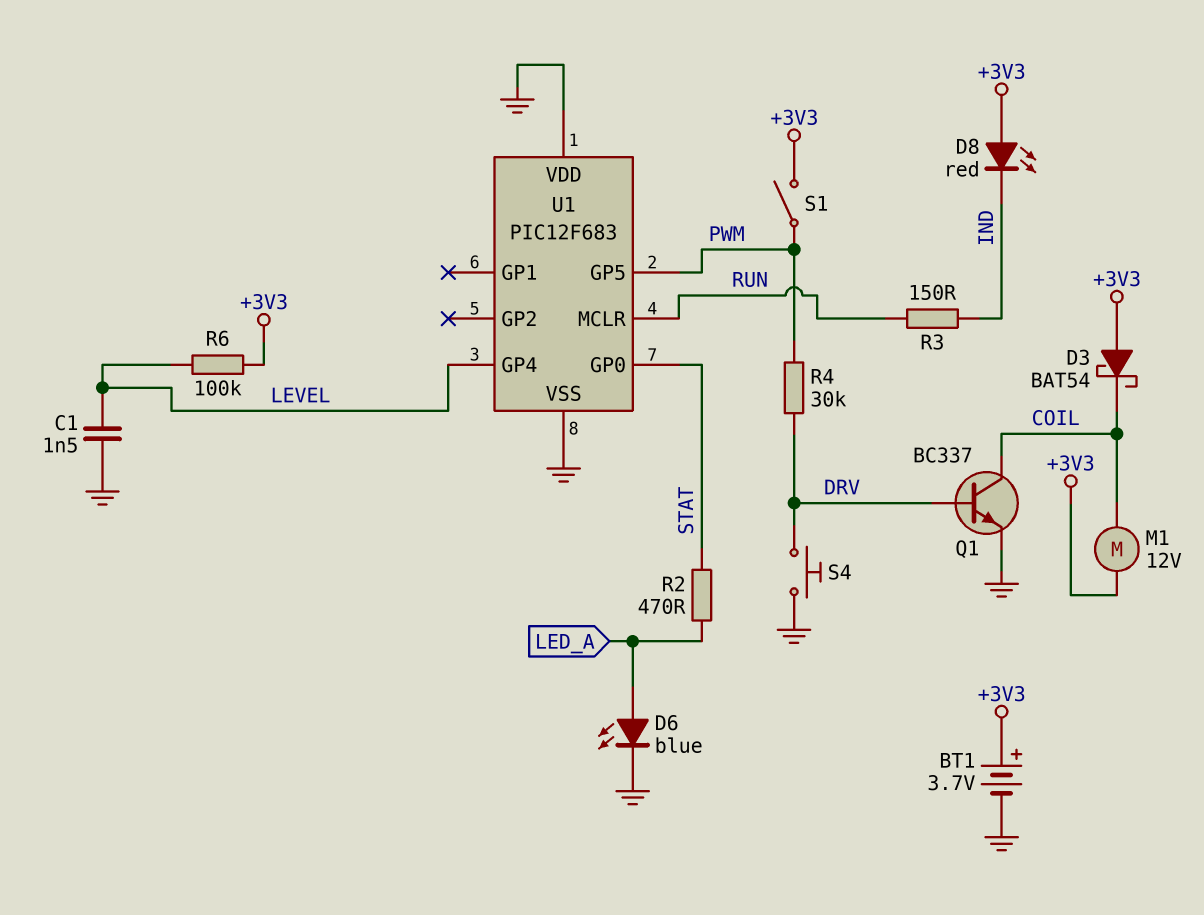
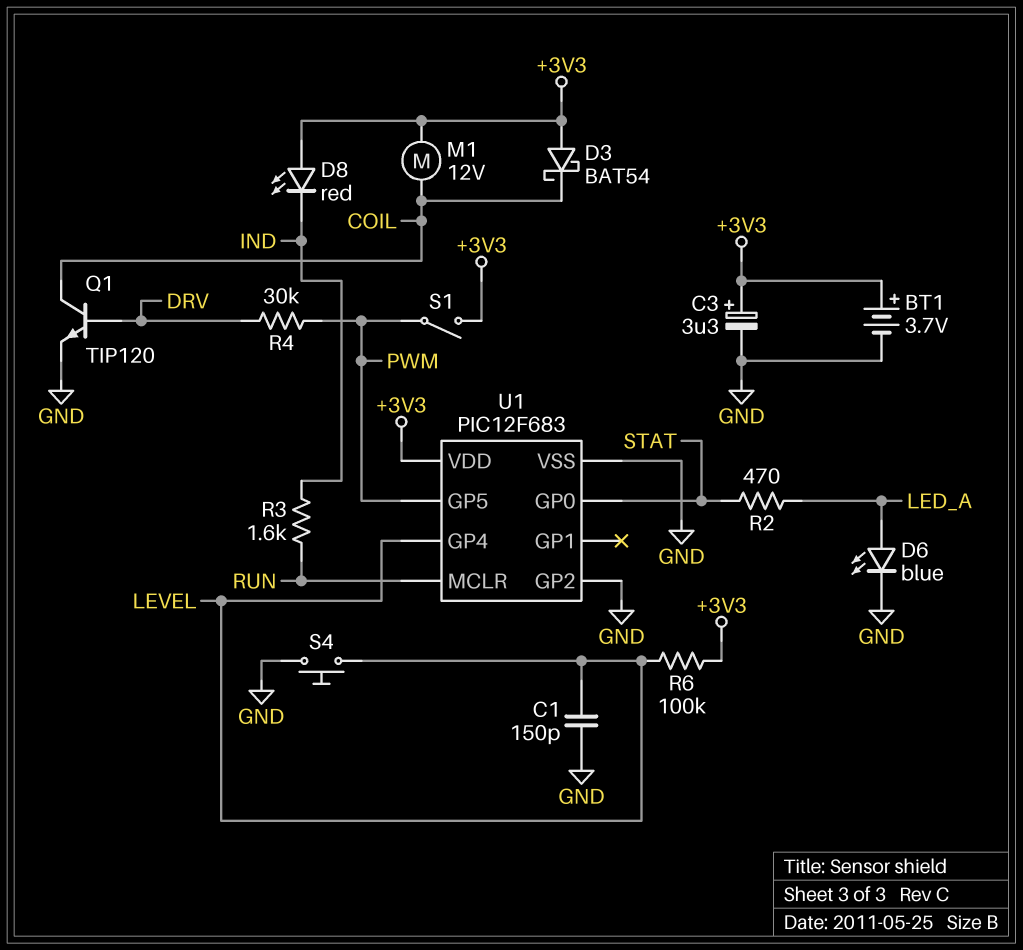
C1: 1.5nF (GND, LEVEL) -> 150pF (GND, LEVEL)
C3: none -> 3.3uF (plus +3V3, minus GND)
Q1: NPN BC337 (B DRV, C COIL, E GND) -> NPN TIP120 (B DRV, C COIL, E GND)
R3: 150 (IND, RUN) -> 1.6k (IND, RUN)
S4: button (DRV, GND) -> button (GND, LEVEL)
U1 pin GP2: none -> GND
U1 pin VDD: GND -> +3V3

